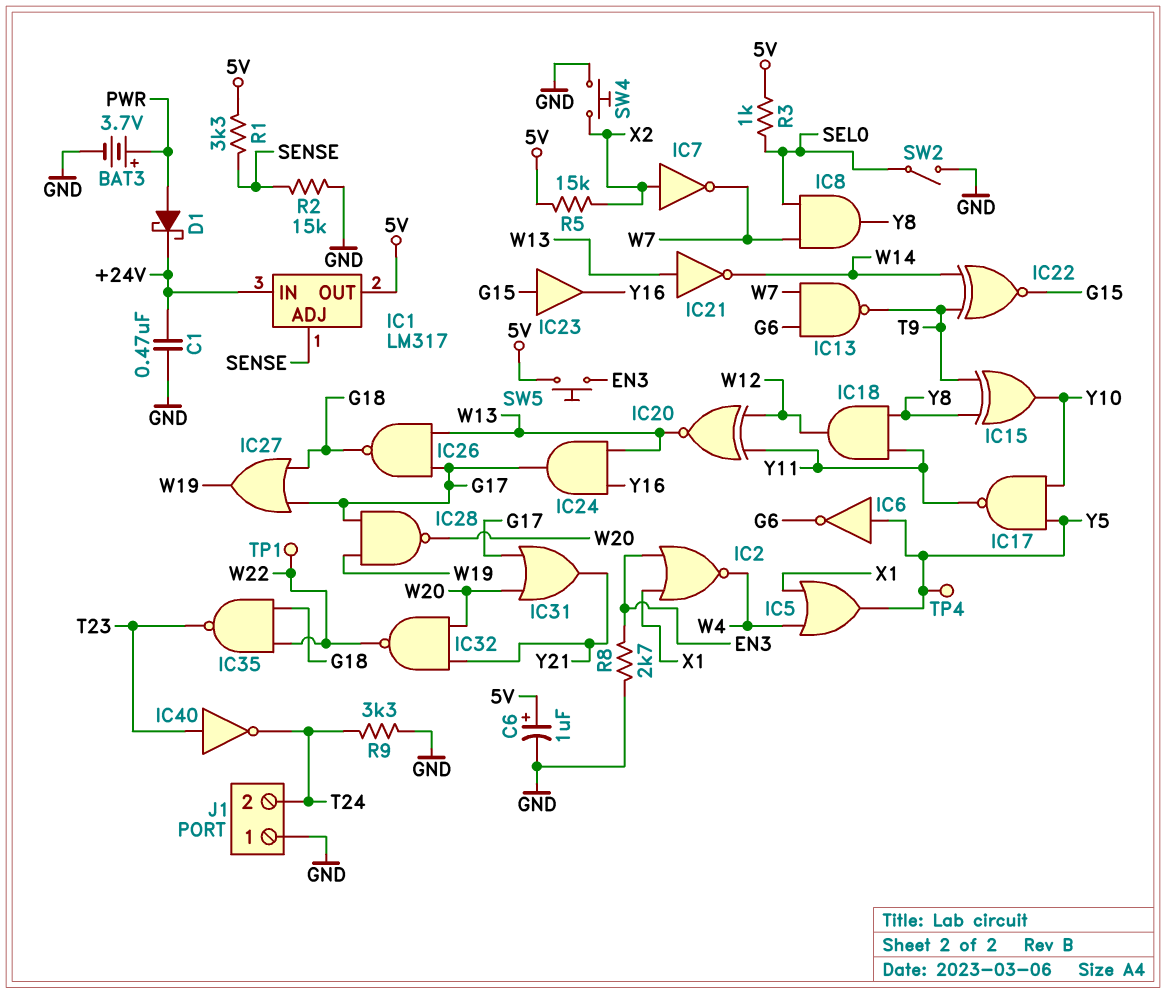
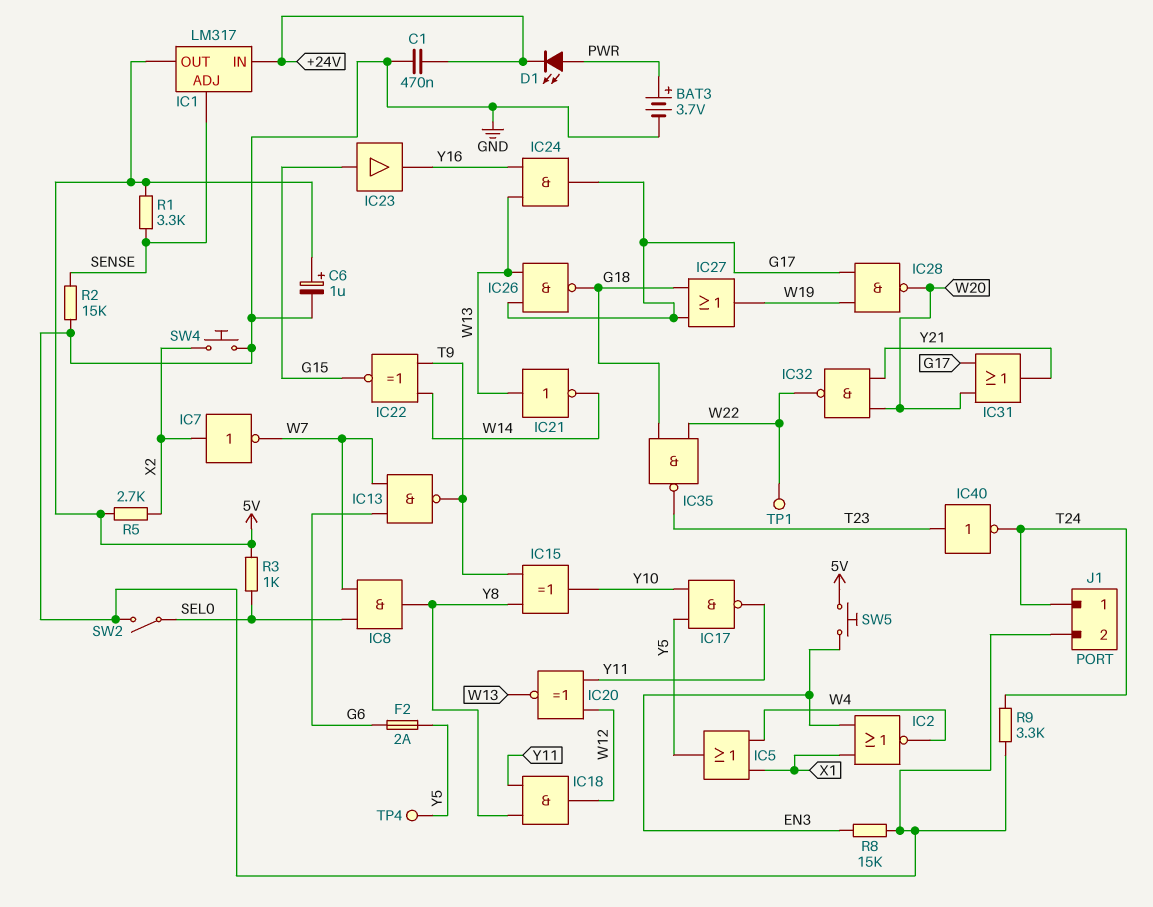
D1: schottky (A PWR, K +24V) -> LED (A PWR, K +24V)
F2: none -> 2A (G6, Y5)
IC6: NOT (in Y5, out G6) -> none
J1 pin 1: GND -> T24
J1 pin 2: T24 -> GND
R5: 15k (5V, X2) -> 2.7k (5V, X2)
R8: 2.7k (EN3, GND) -> 15k (EN3, GND)

